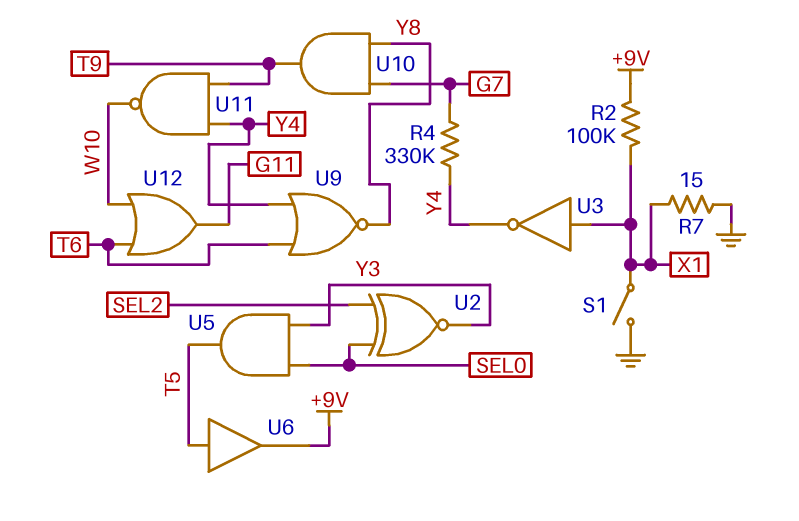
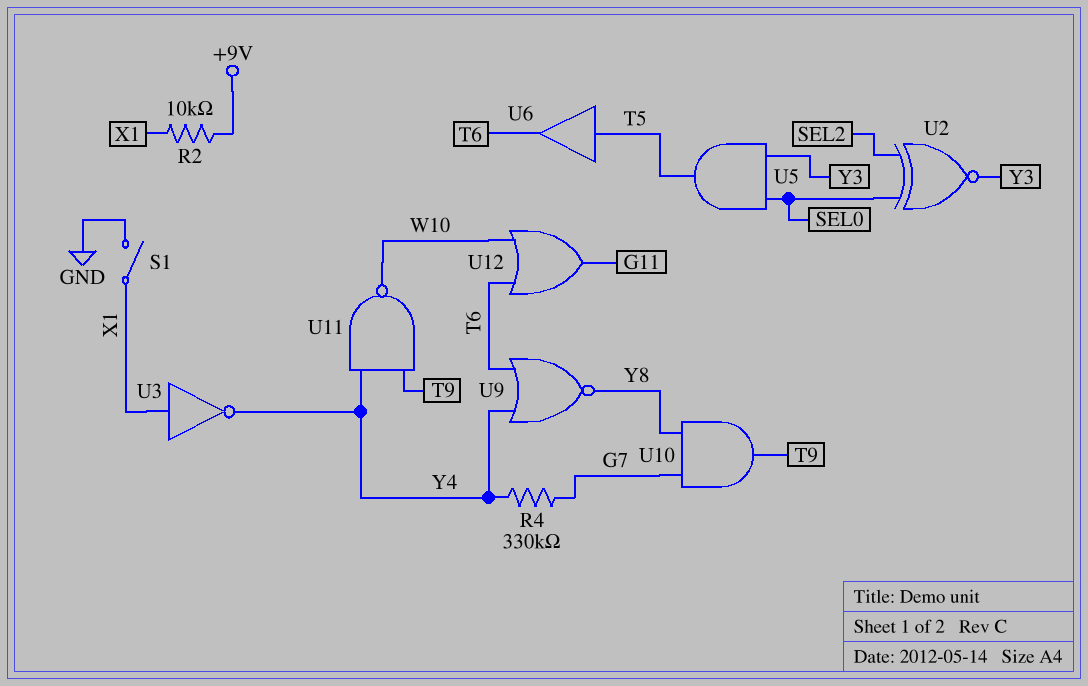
R2: 100k (+9V, X1) -> 10k (+9V, X1)
R7: 15 (GND, X1) -> none
U6: buffer (in T5, out +9V) -> buffer (in T5, out T6)

